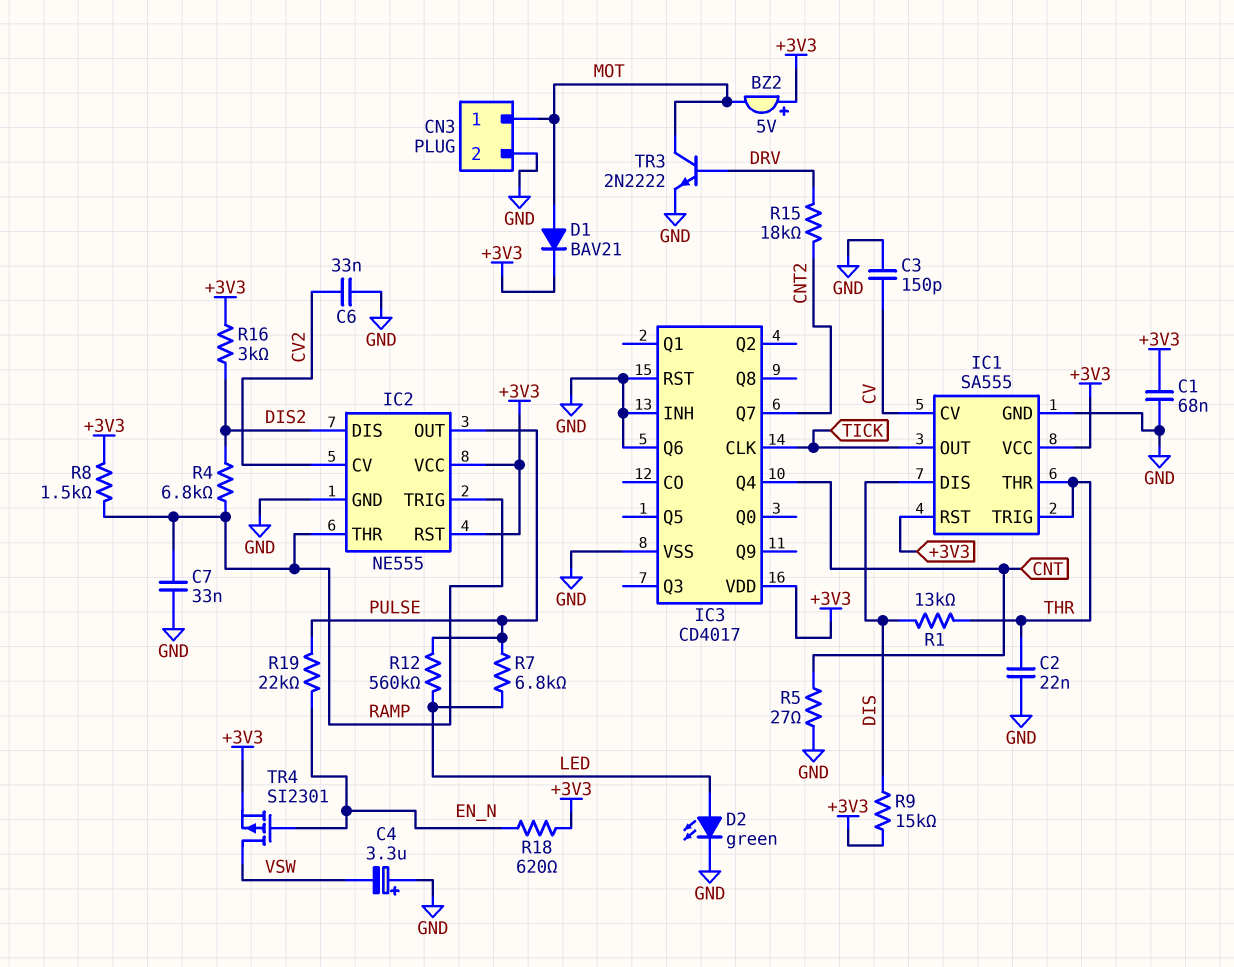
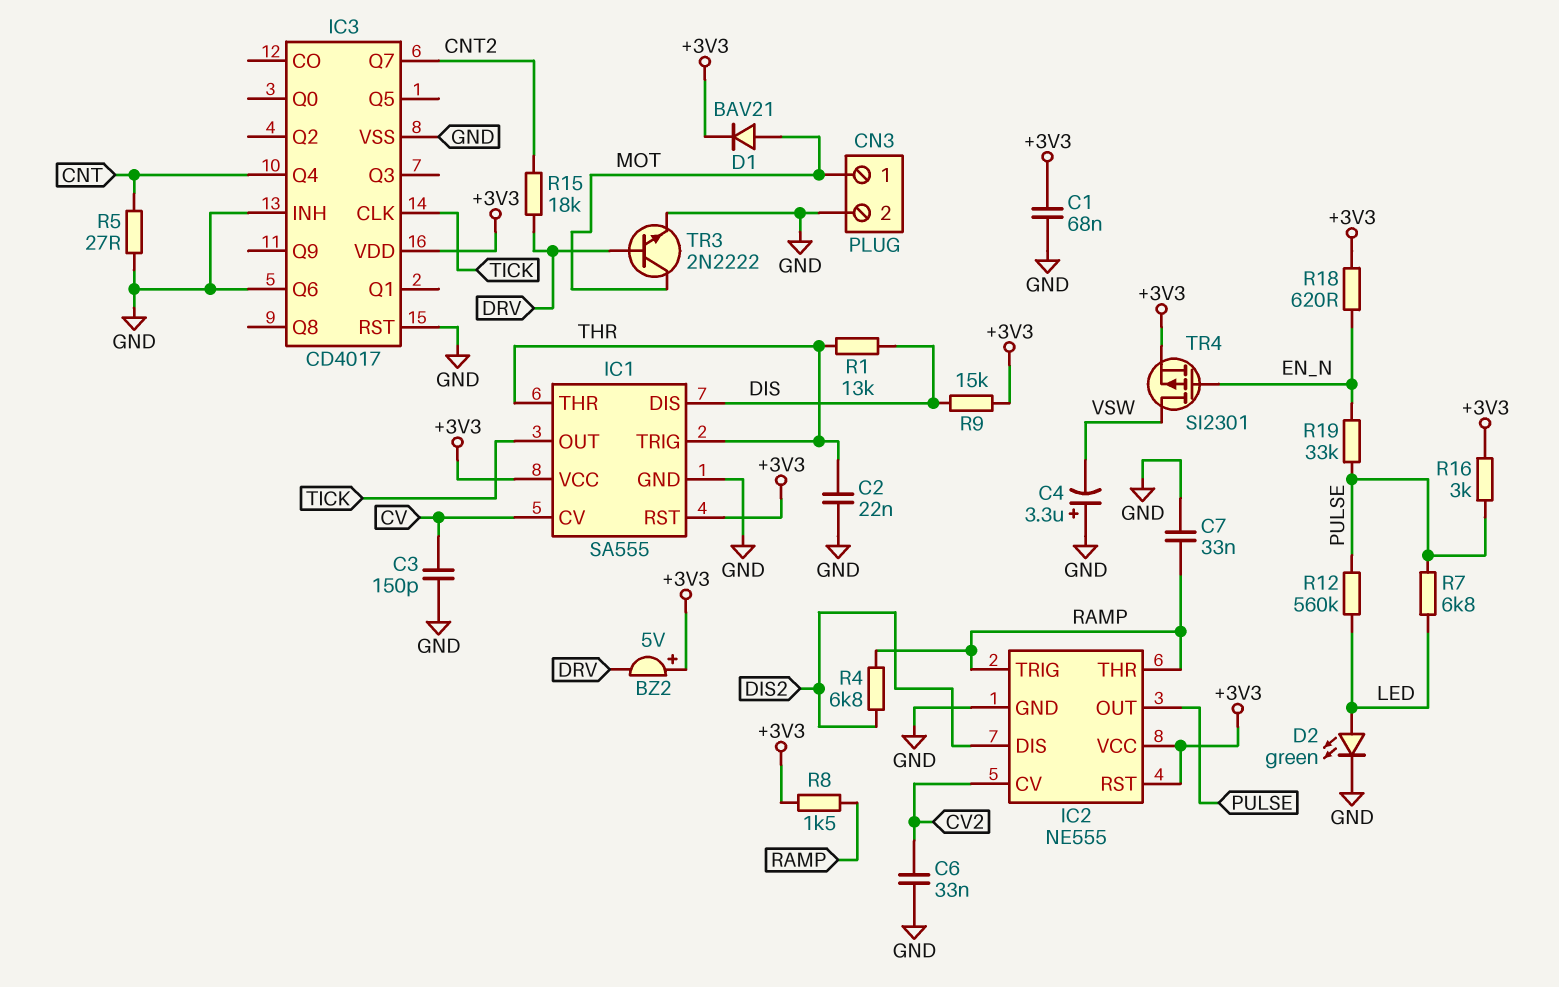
BZ2: buzzer 5V (plus +3V3, minus MOT) -> buzzer 5V (plus +3V3, minus DRV)
R16: 3k (+3V3, DIS2) -> 3k (+3V3, PULSE)
R19: 22k (EN_N, PULSE) -> 33k (EN_N, PULSE)

